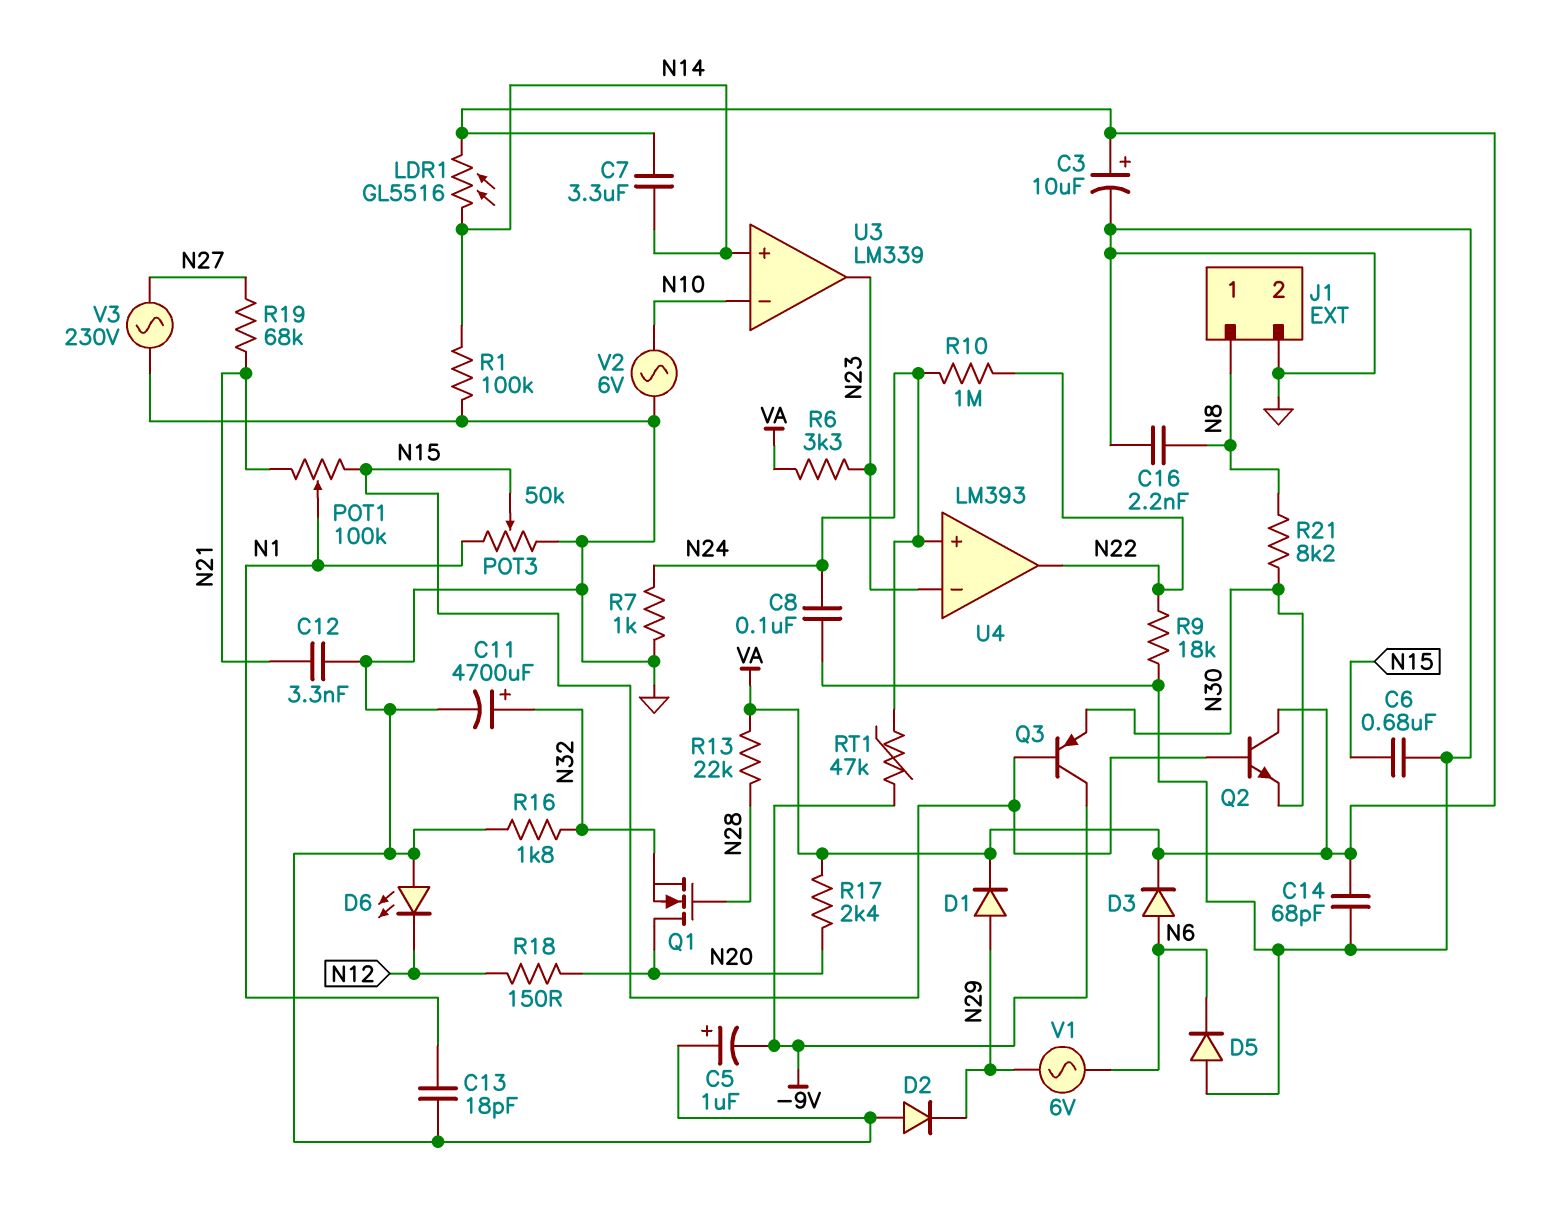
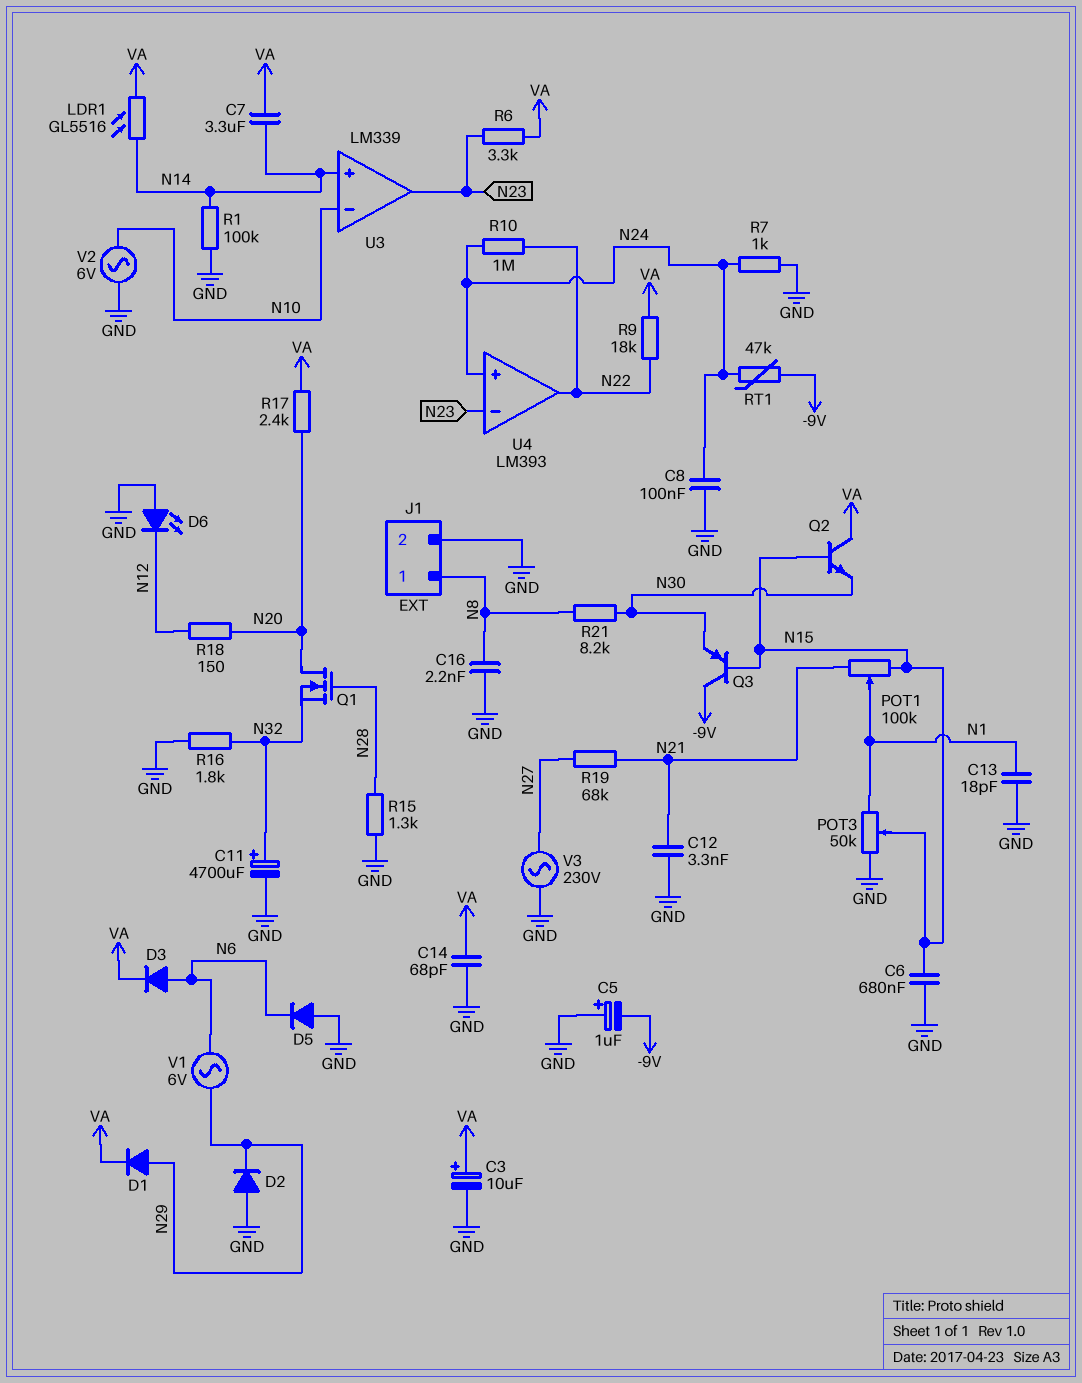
R9: 18k (GND, N22) -> 18k (N22, VA)
R13: 22k (N28, VA) -> none
R15: none -> 1.3k (GND, N28)

